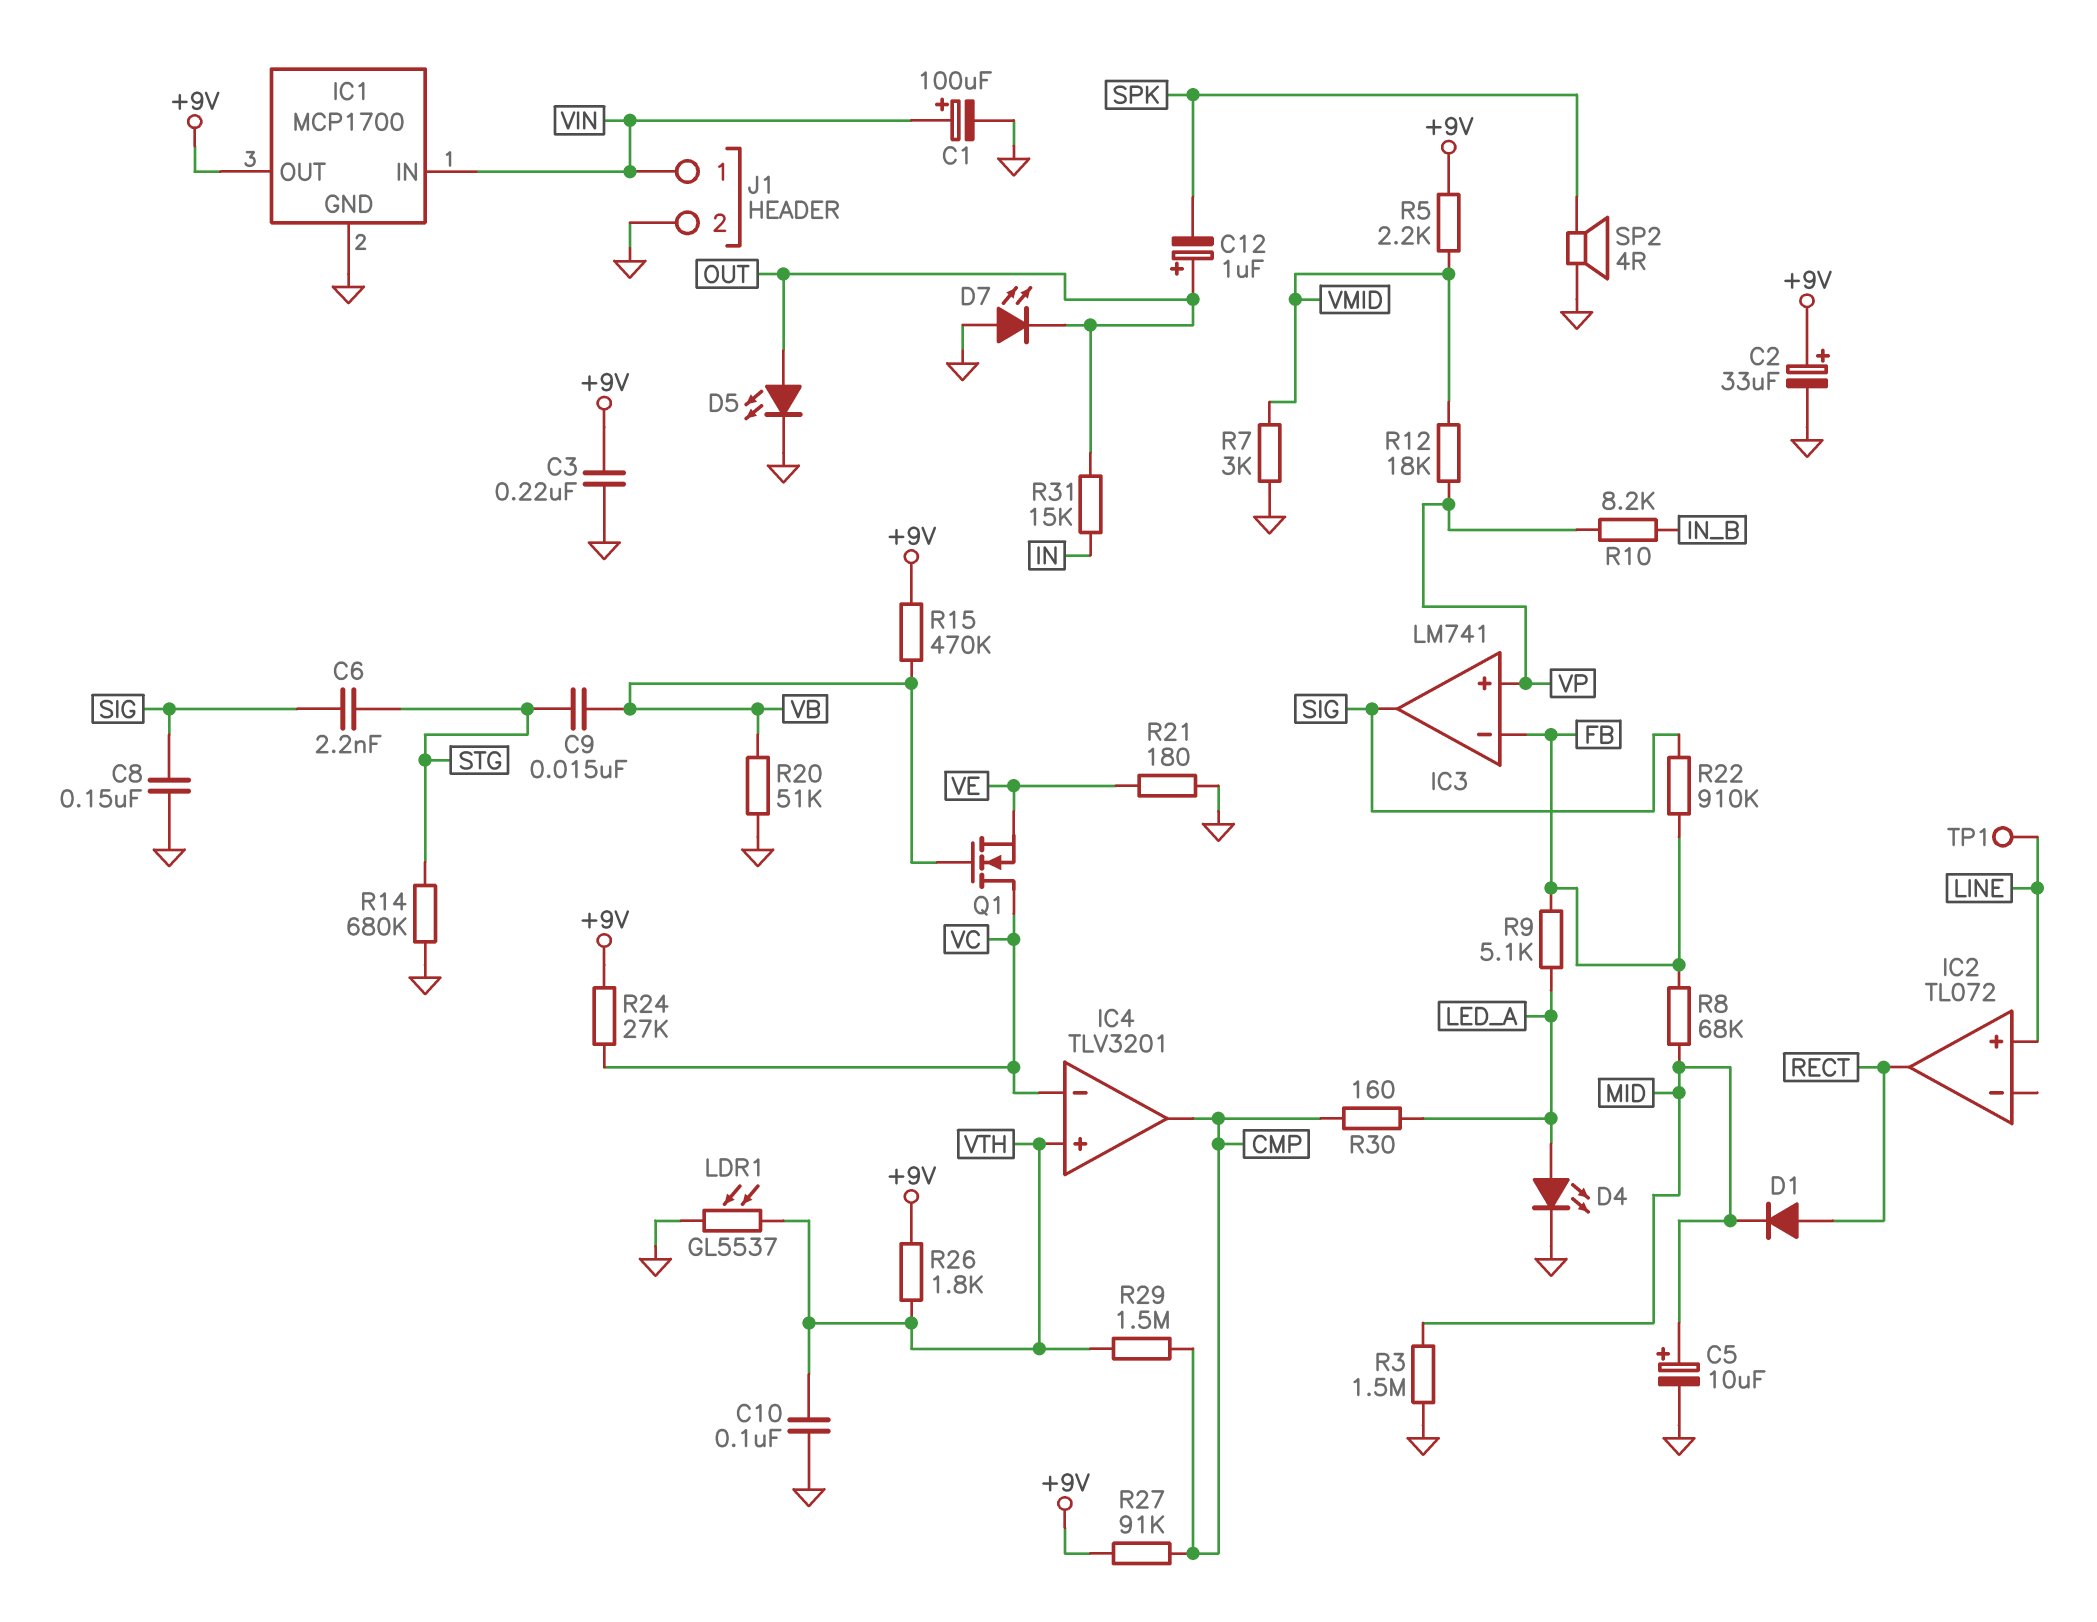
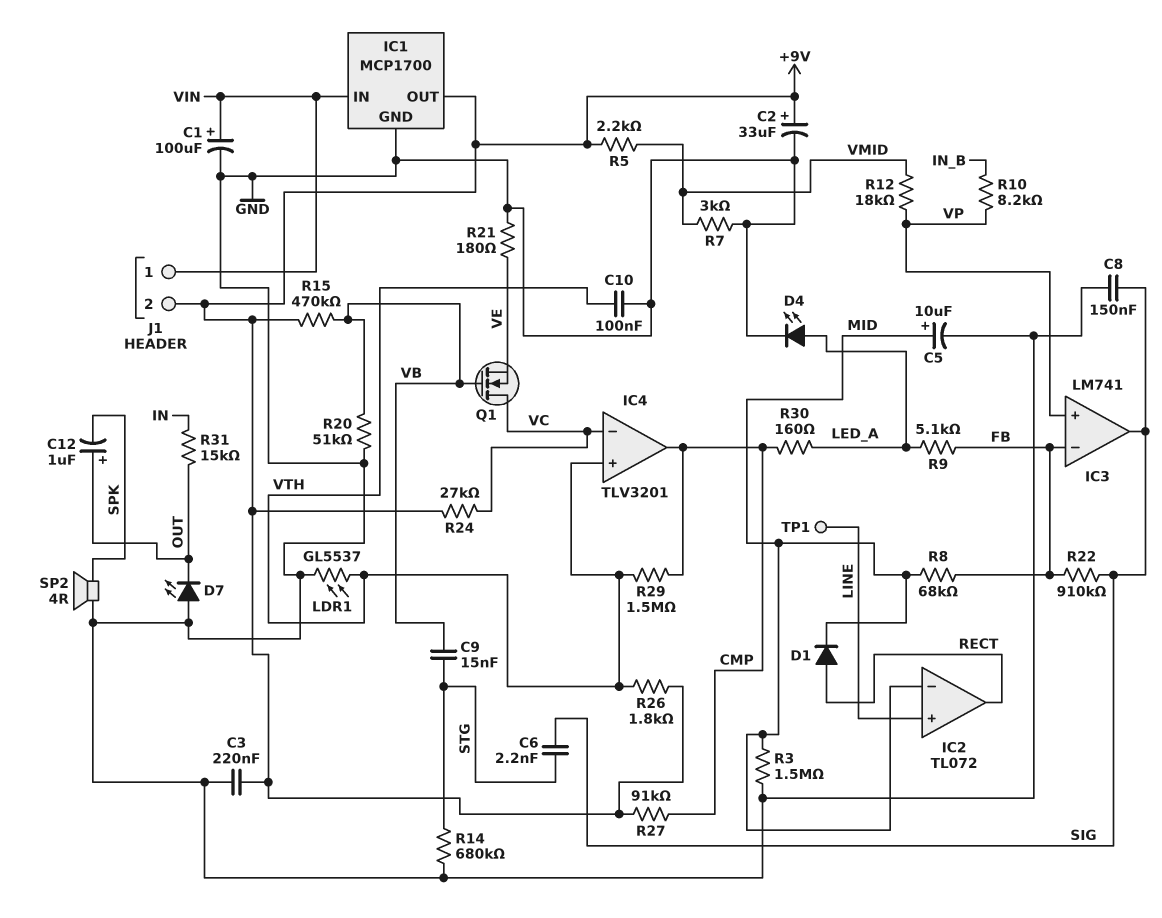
D5: LED (A OUT, K GND) -> none
IC2 pin in-: none -> MID
J1 pin 2: GND -> +9V

